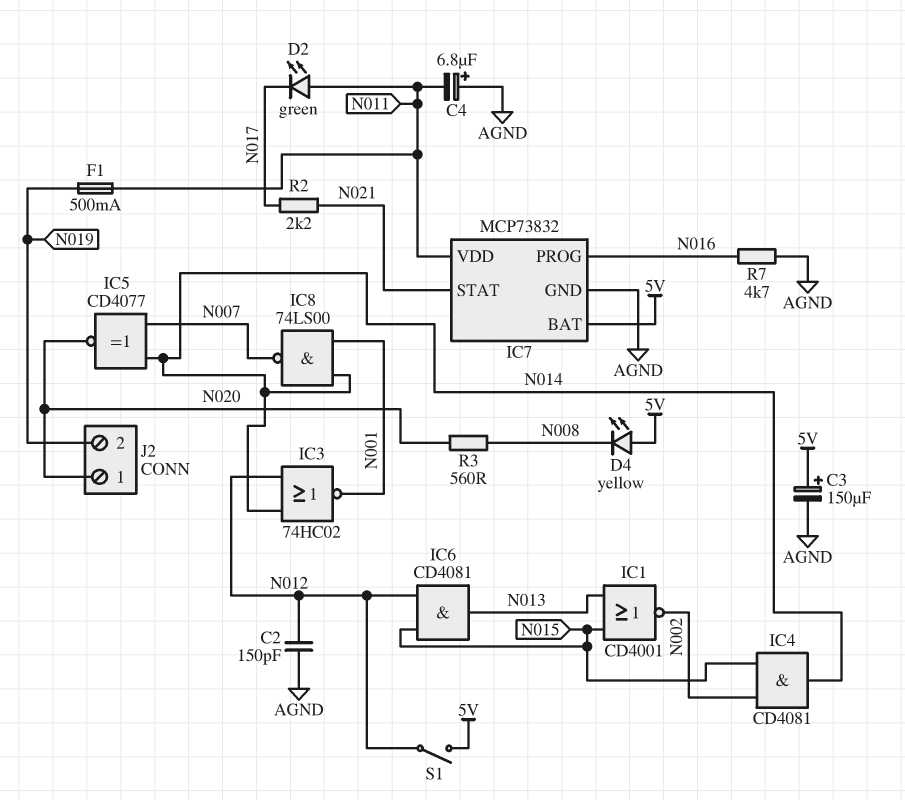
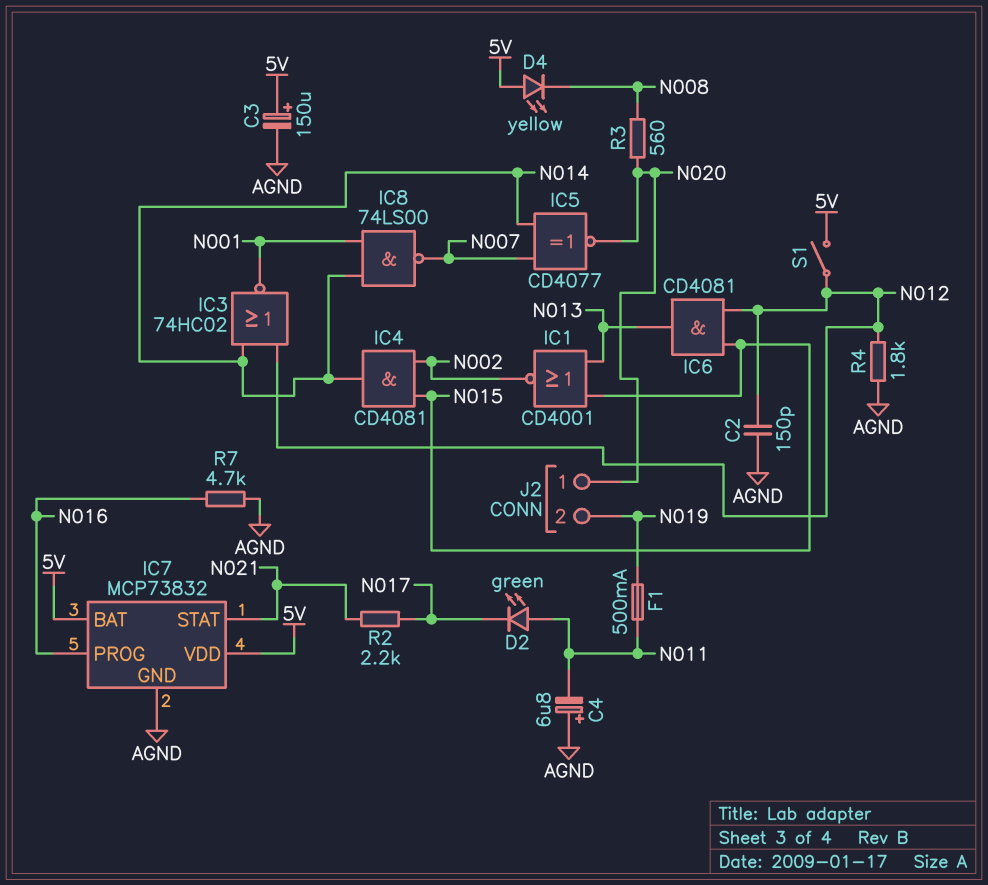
IC7 pin VDD: N011 -> 5V
R4: none -> 1.8k (AGND, N012)

